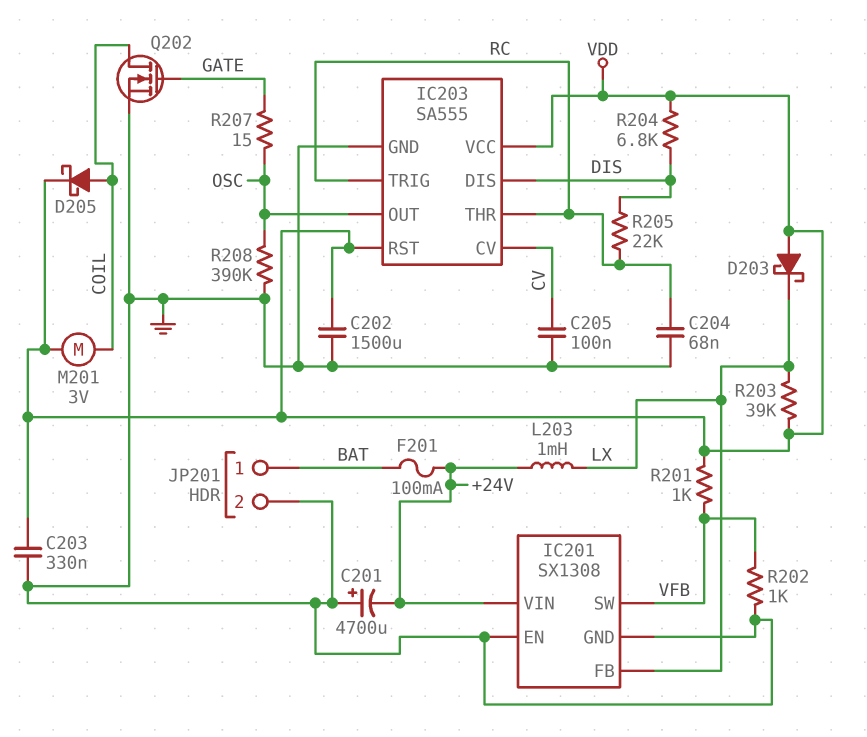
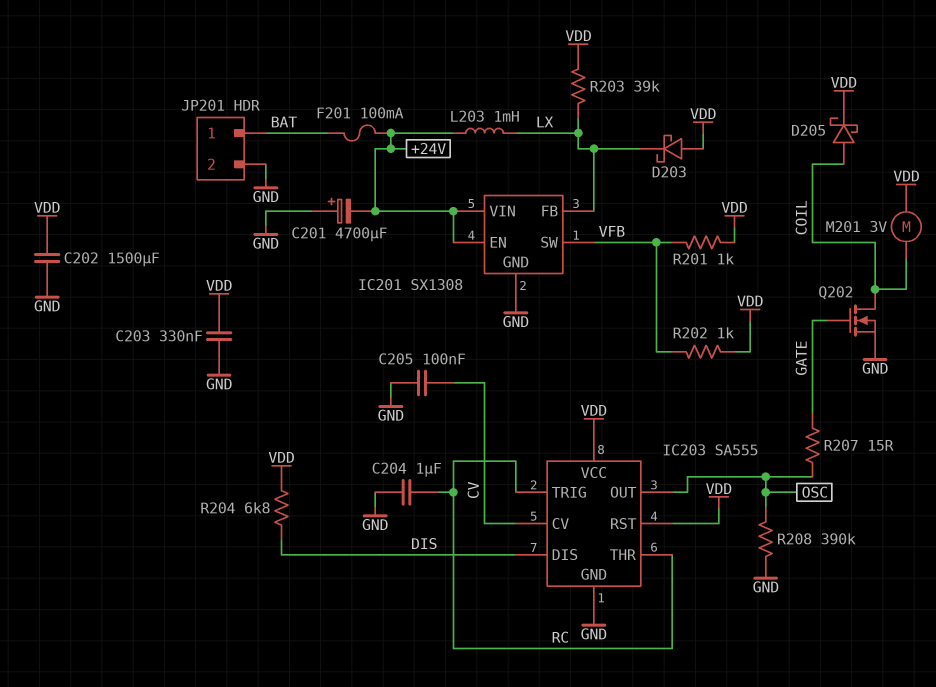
C204: 68nF (GND, RC) -> 1uF (GND, RC)
IC201 pin EN: GND -> +24V
R202: 1k (GND, VFB) -> 1k (VDD, VFB)
R205: 22k (DIS, RC) -> none

